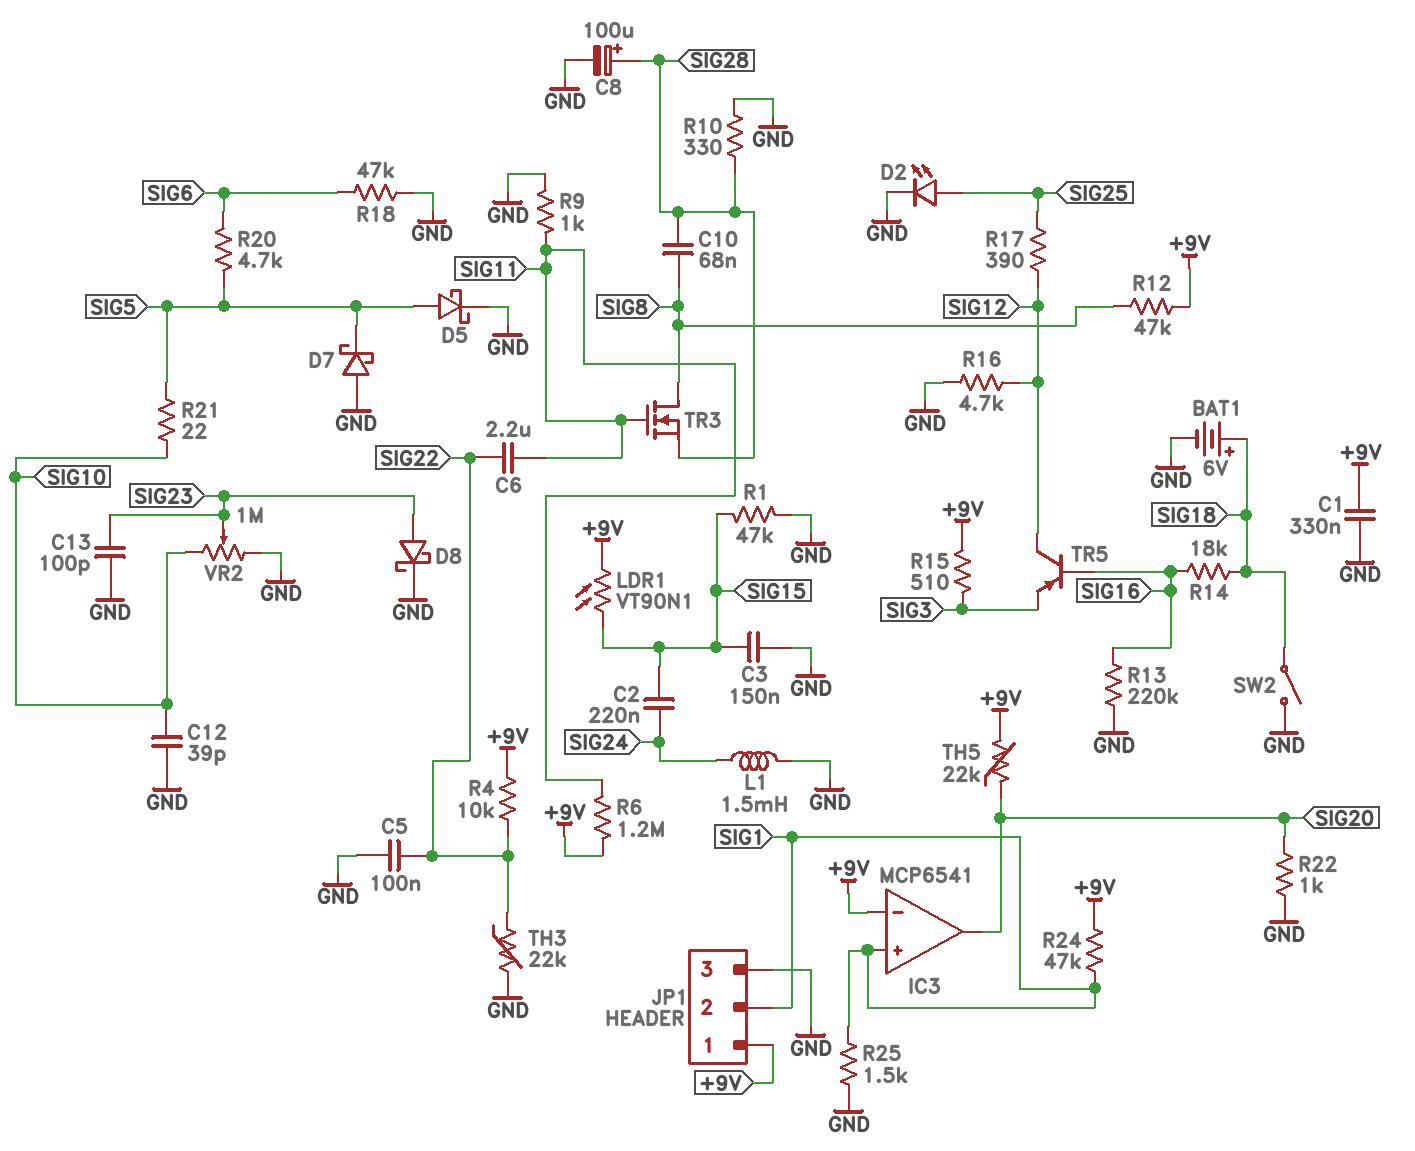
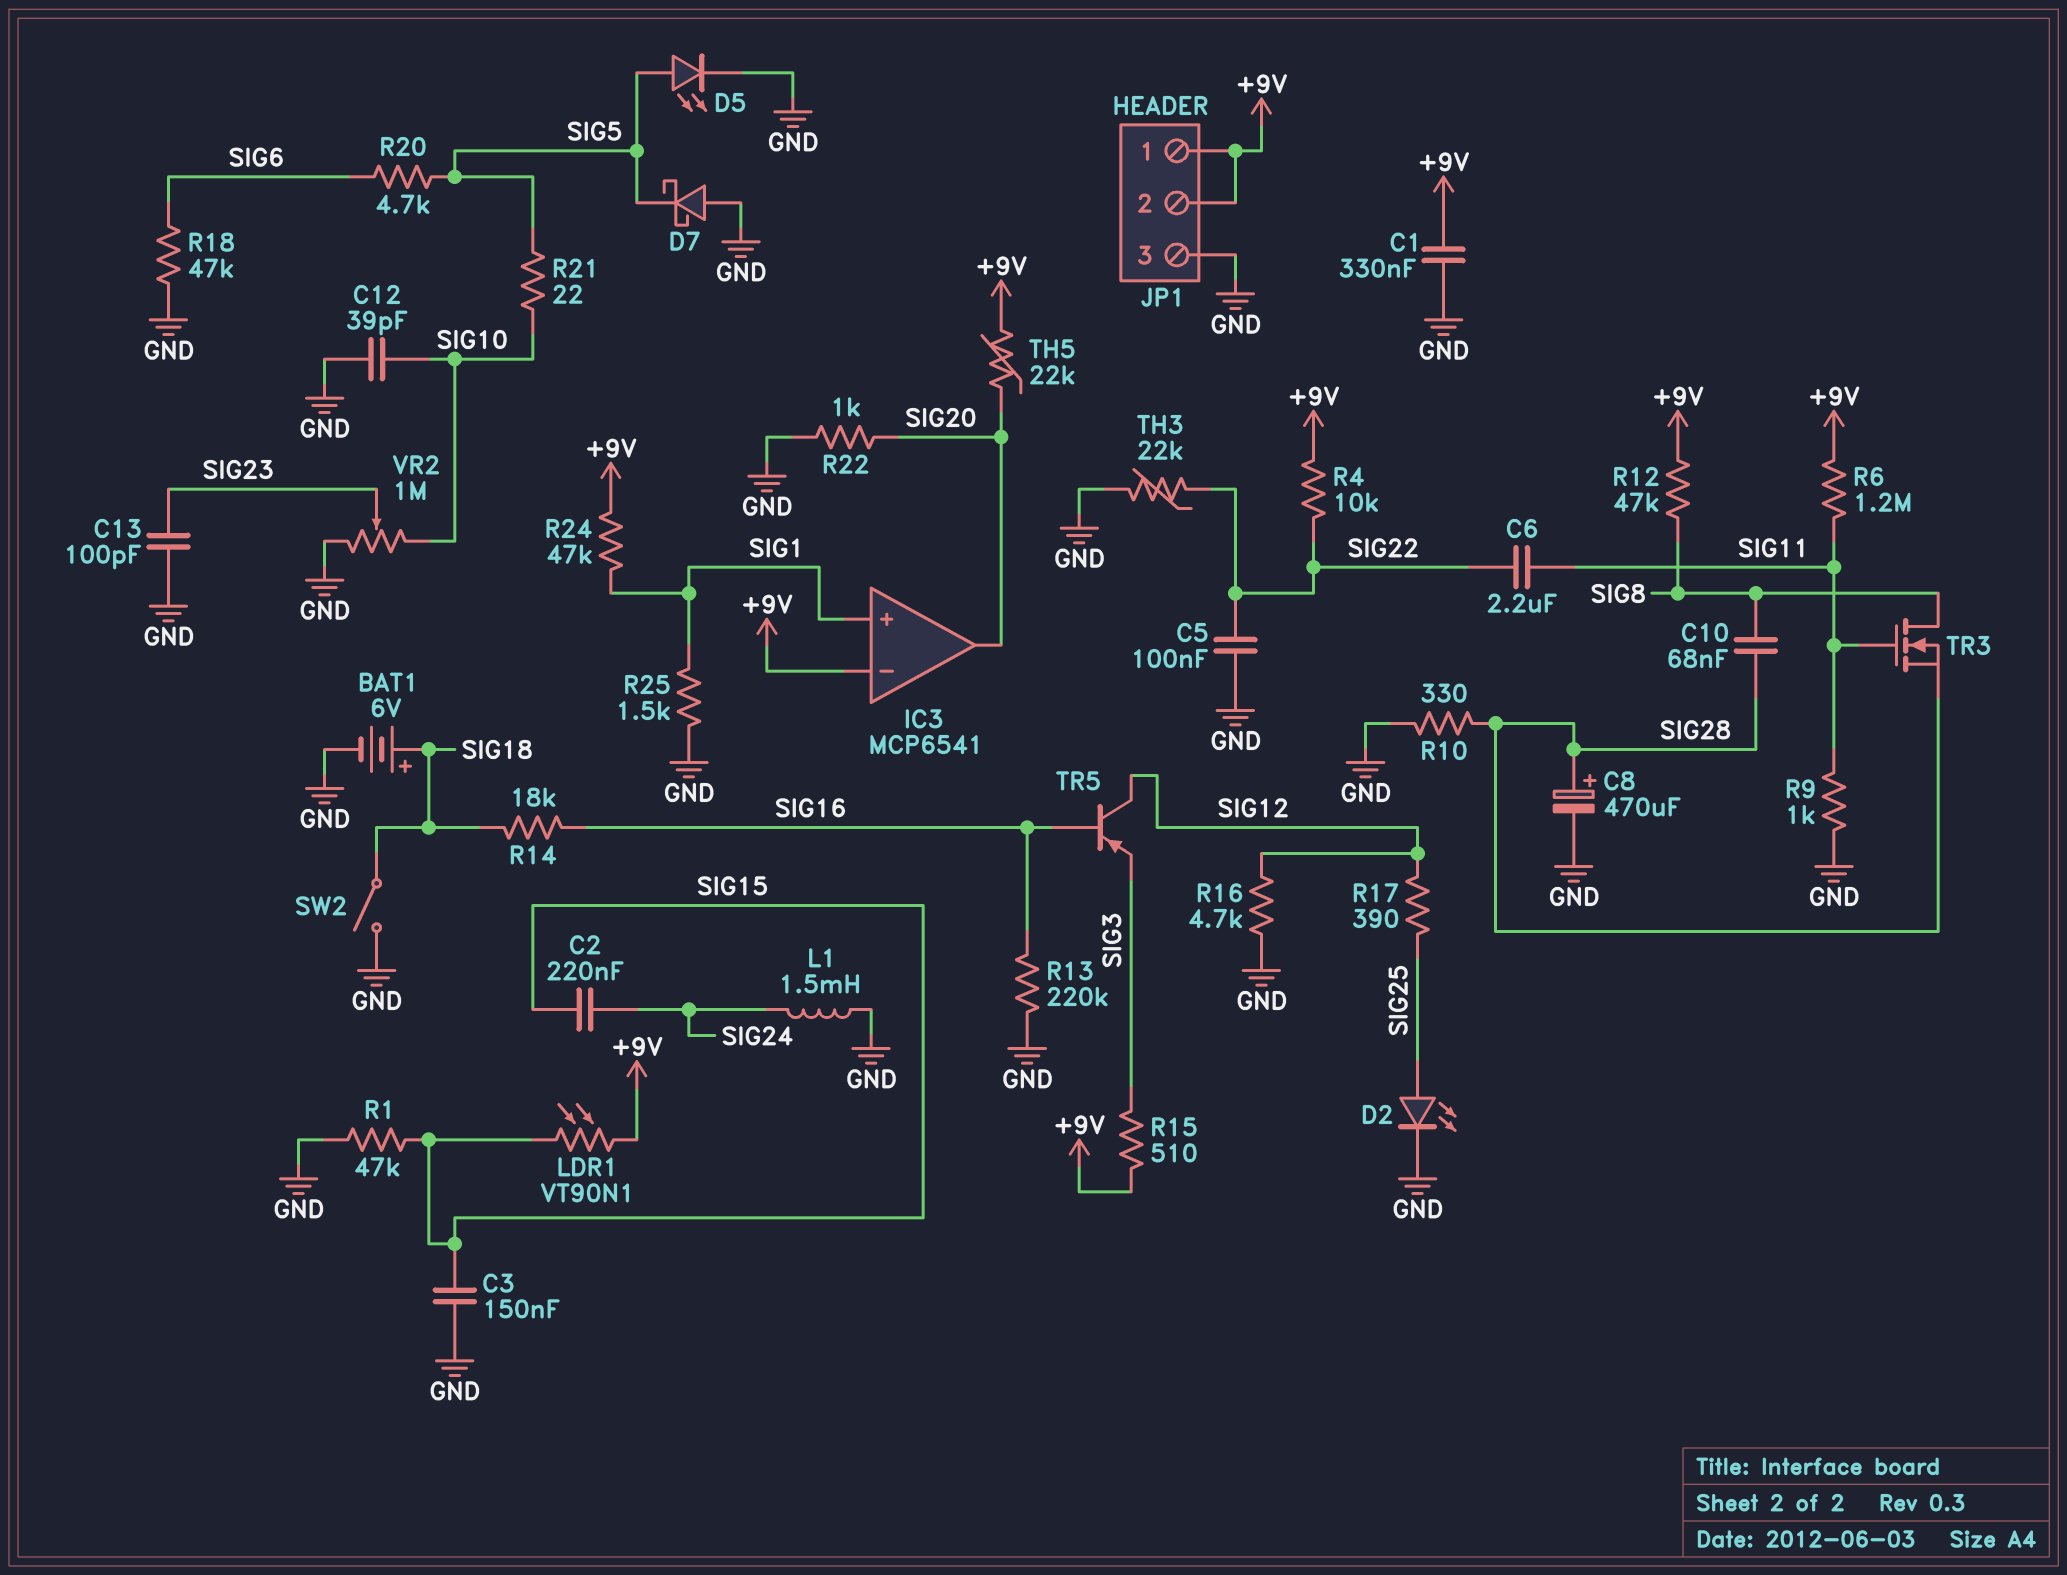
C8: 100uF (plus SIG28, minus GND) -> 470uF (plus SIG28, minus GND)
D5: schottky (A SIG5, K GND) -> LED (A SIG5, K GND)
D8: schottky (A SIG23, K GND) -> none
JP1 pin 2: SIG1 -> +9V

